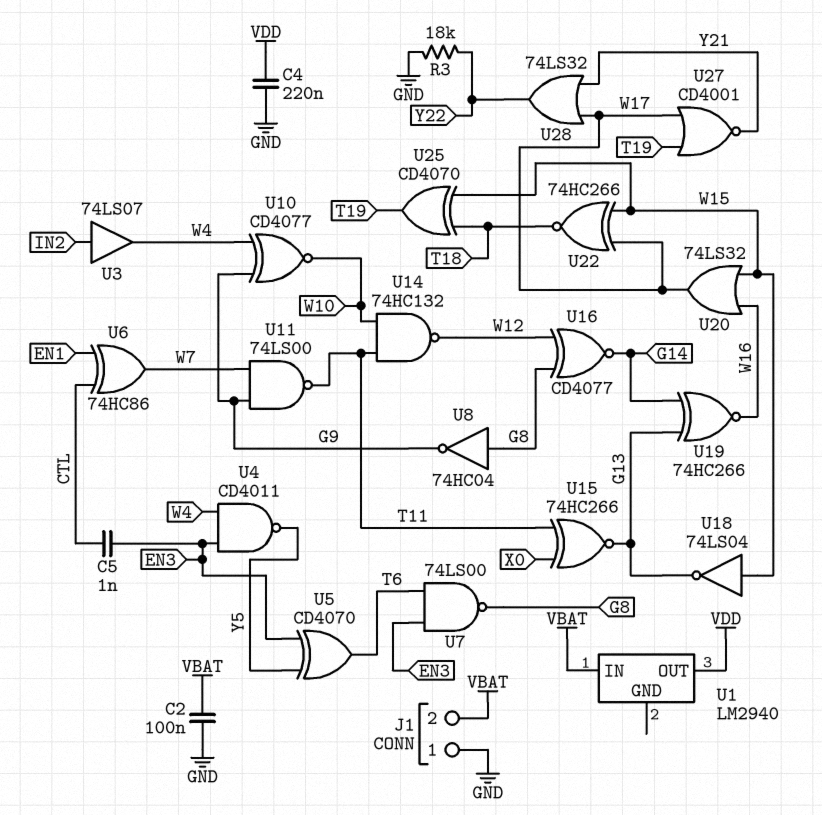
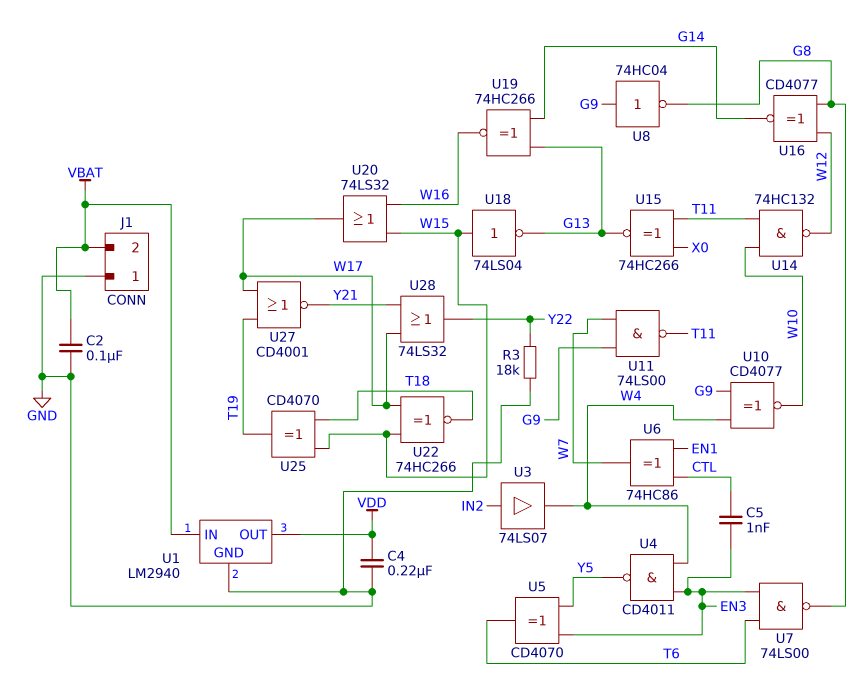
U1 pin GND: none -> GND
U8: NOT 74HC04 (in G8, out G9) -> NOT 74HC04 (in G9, out G8)

